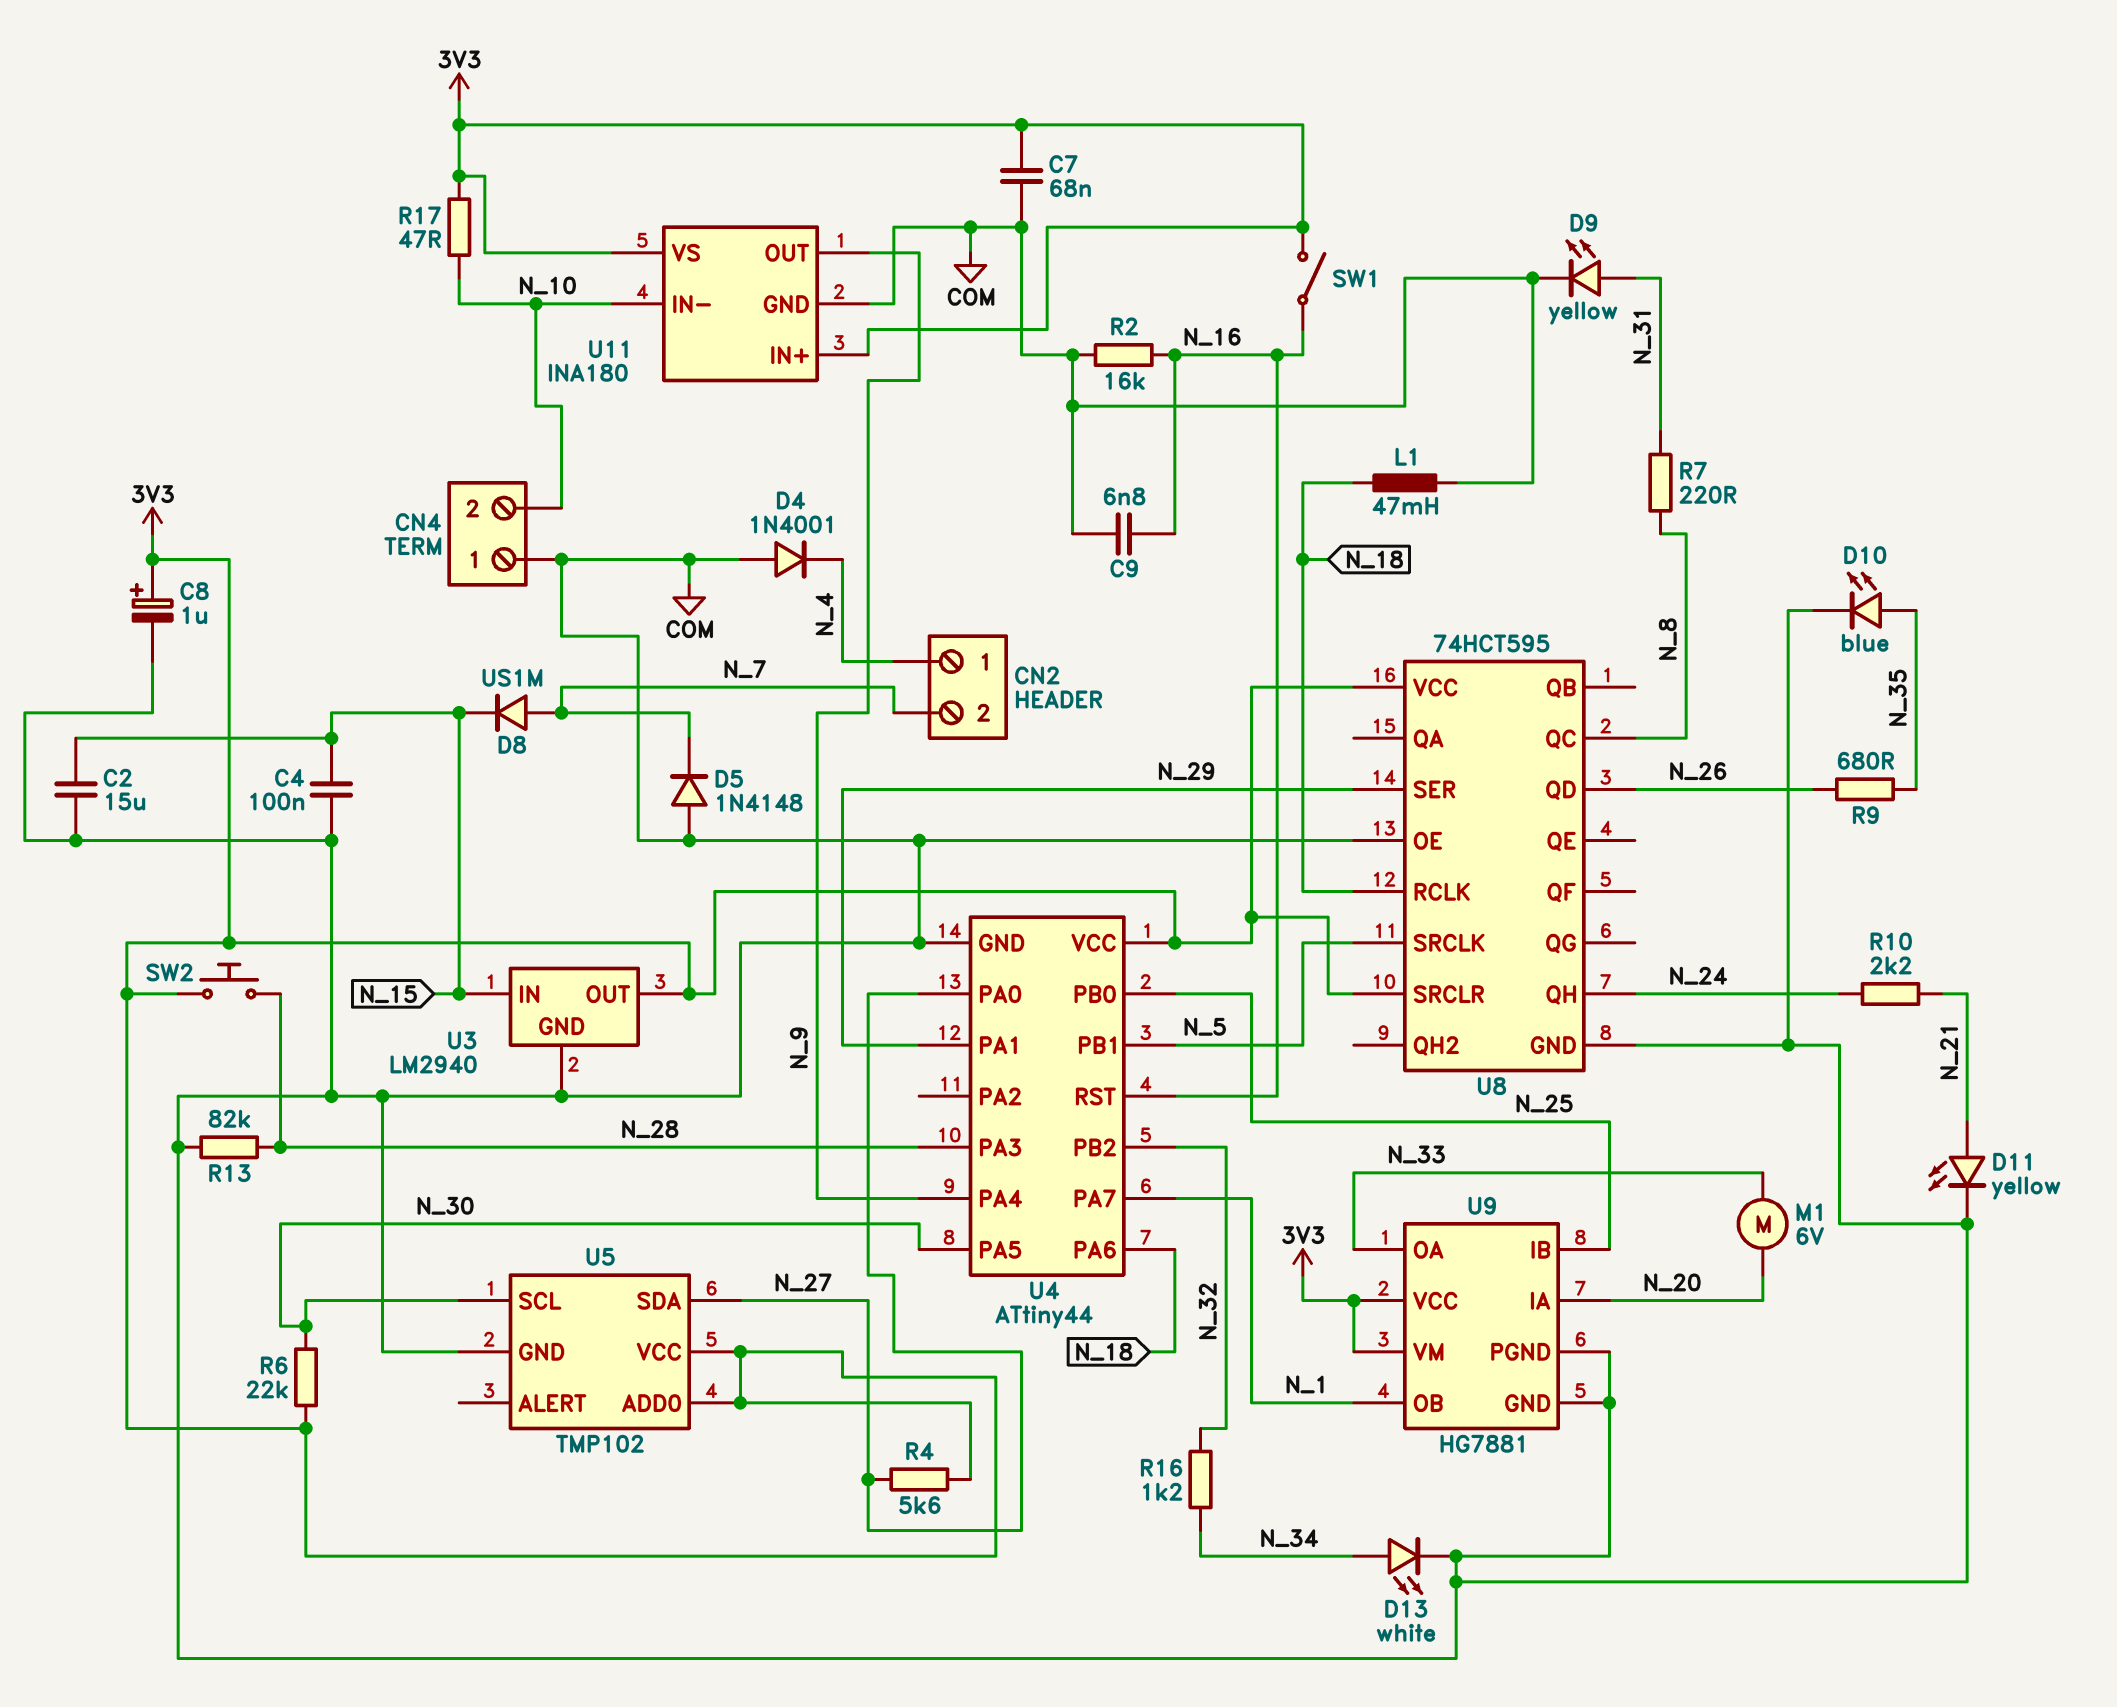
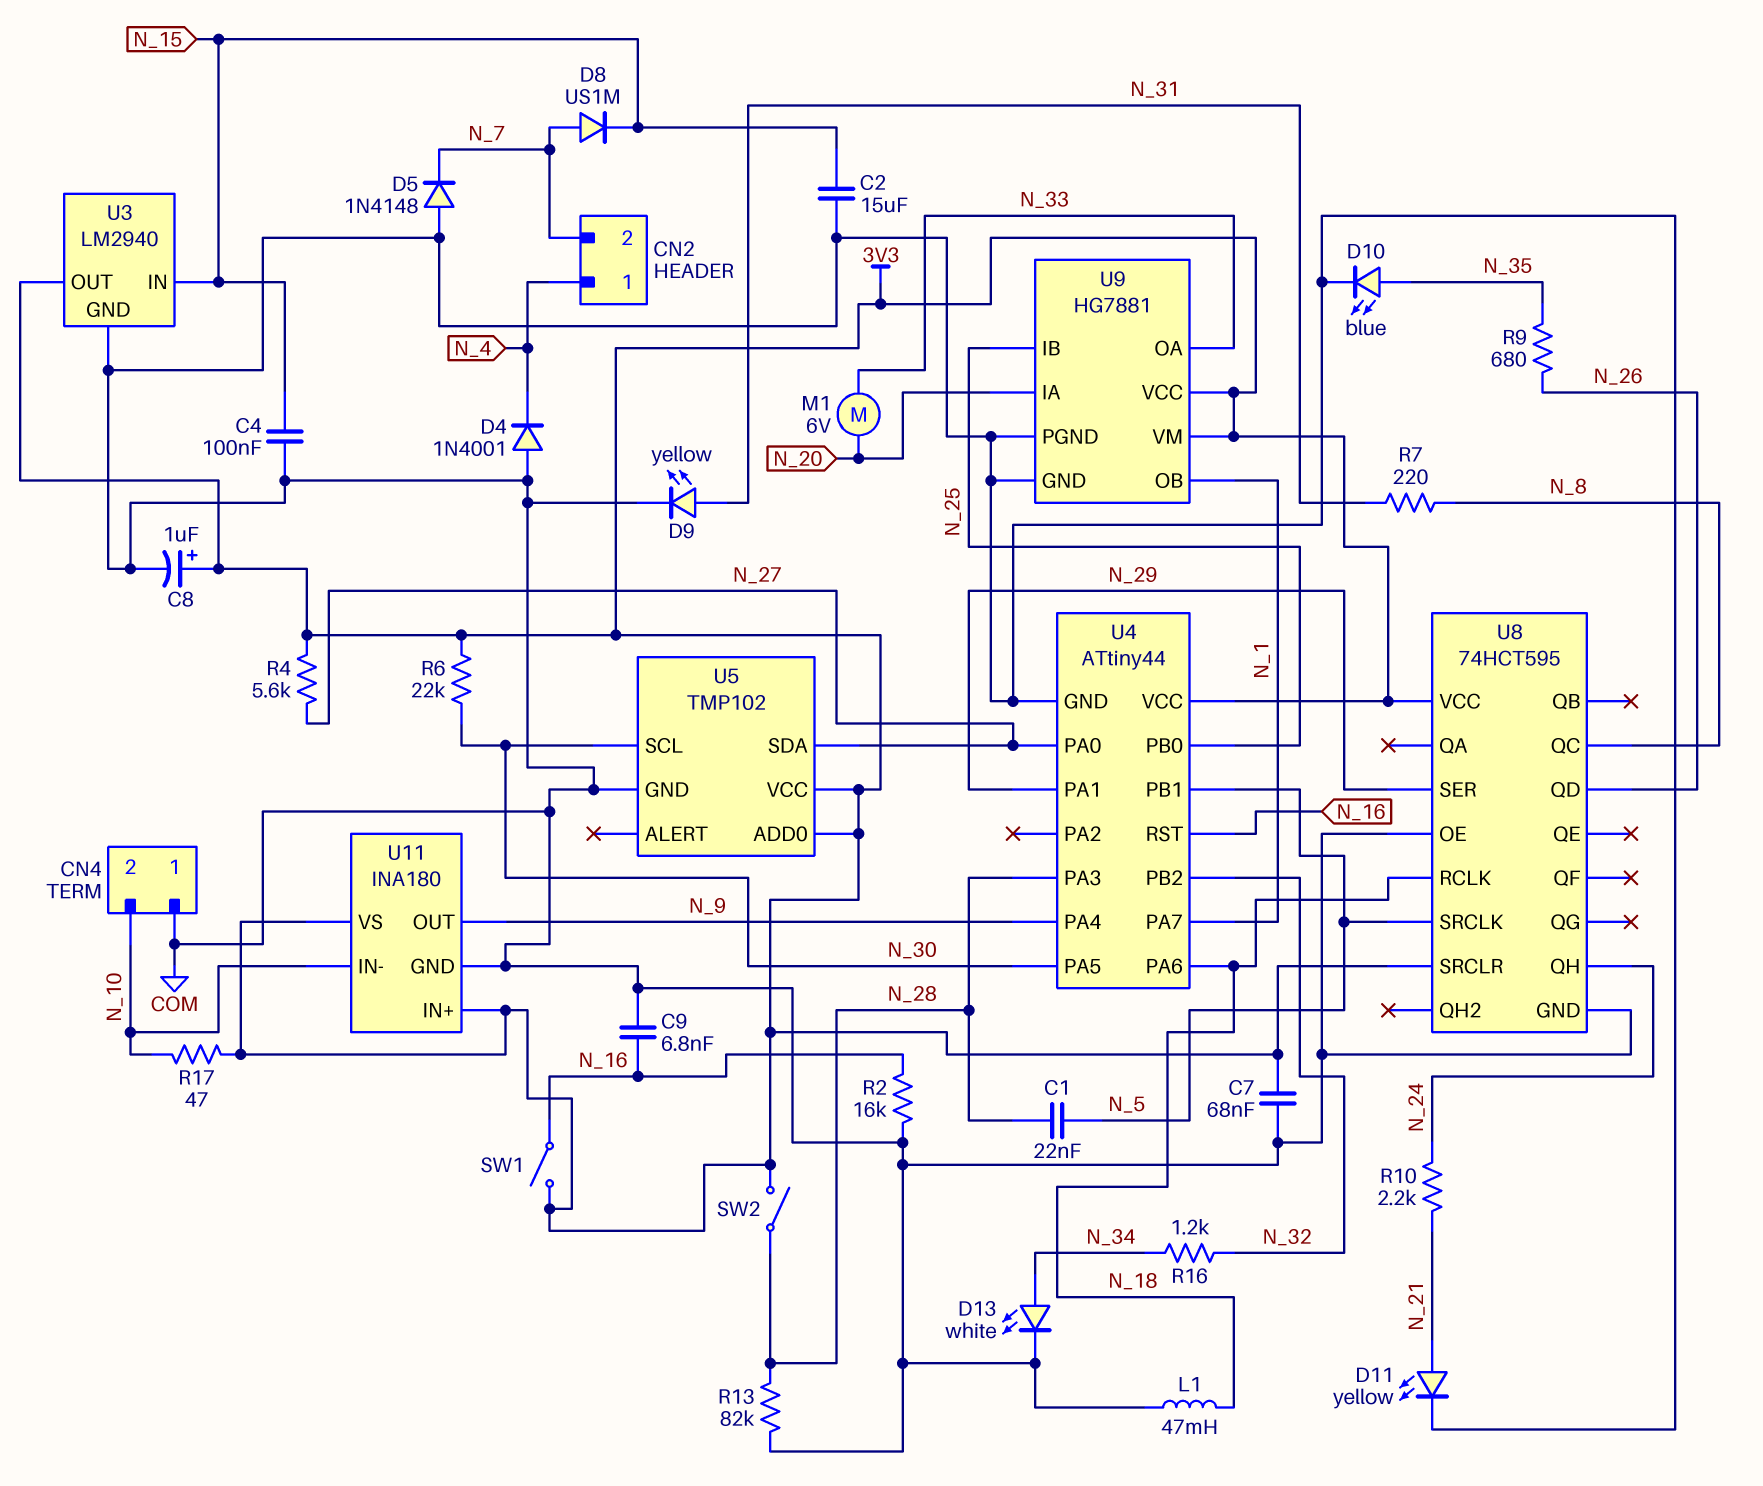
C1: none -> 22nF (N_5, N_28)
SW2: button (3V3, N_28) -> switch (3V3, N_28)

